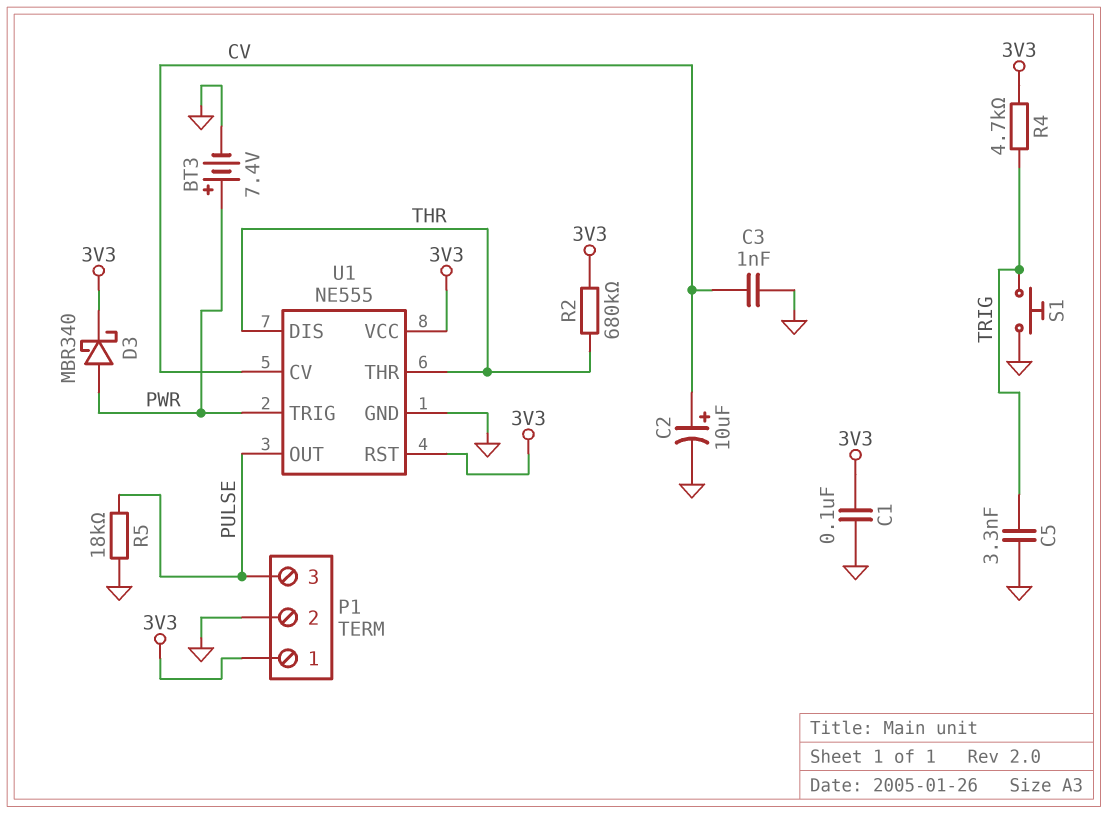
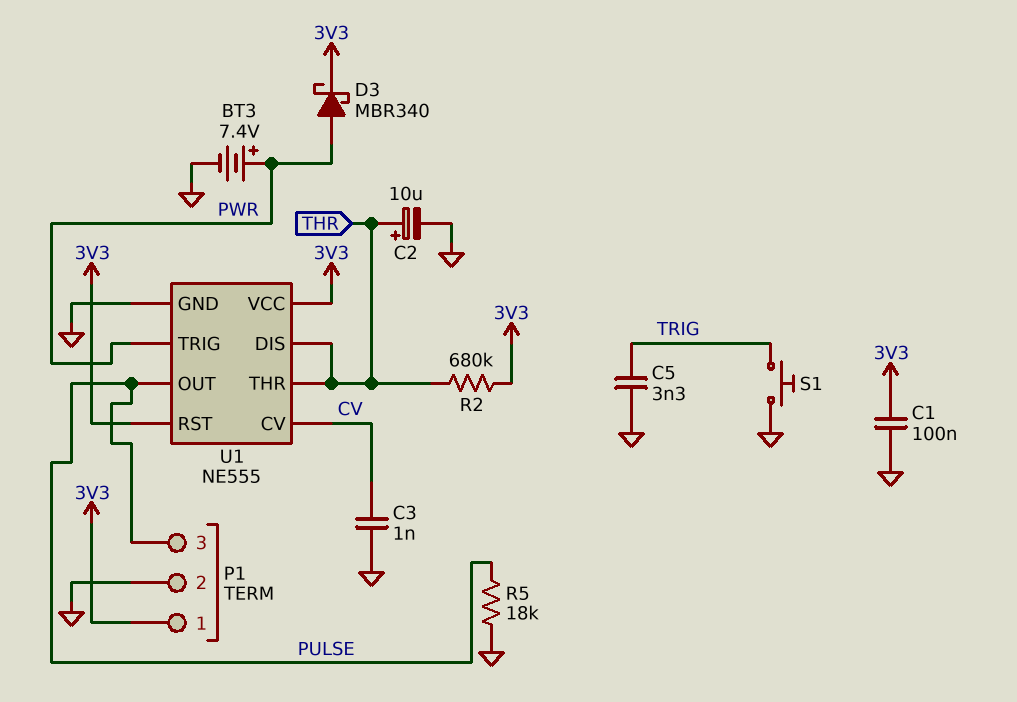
C2: 10uF (plus CV, minus GND) -> 10uF (plus THR, minus GND)
R4: 4.7k (3V3, TRIG) -> none

